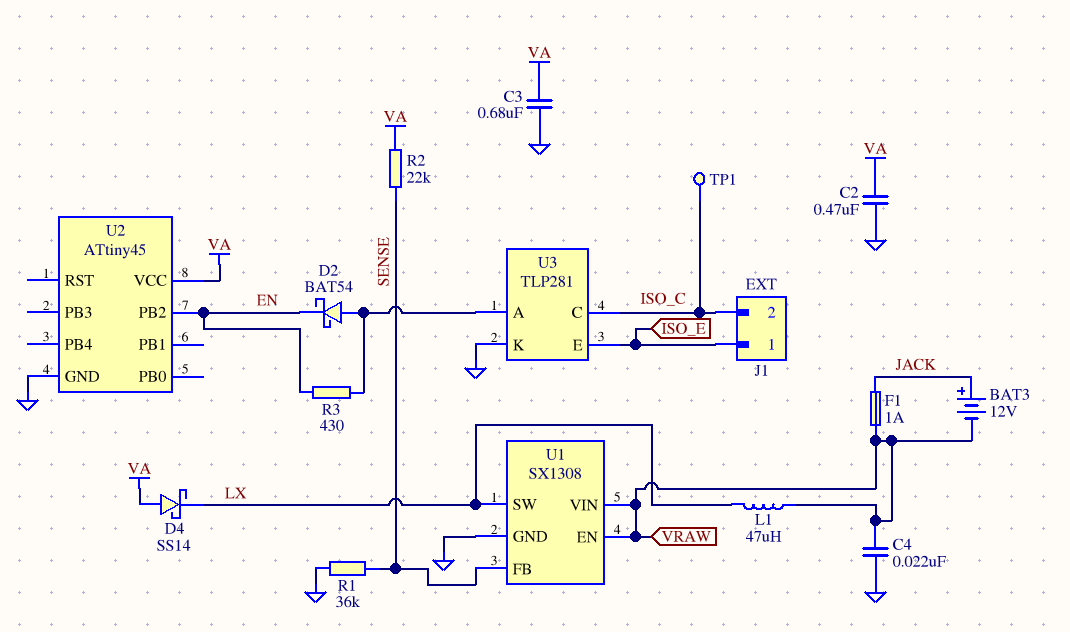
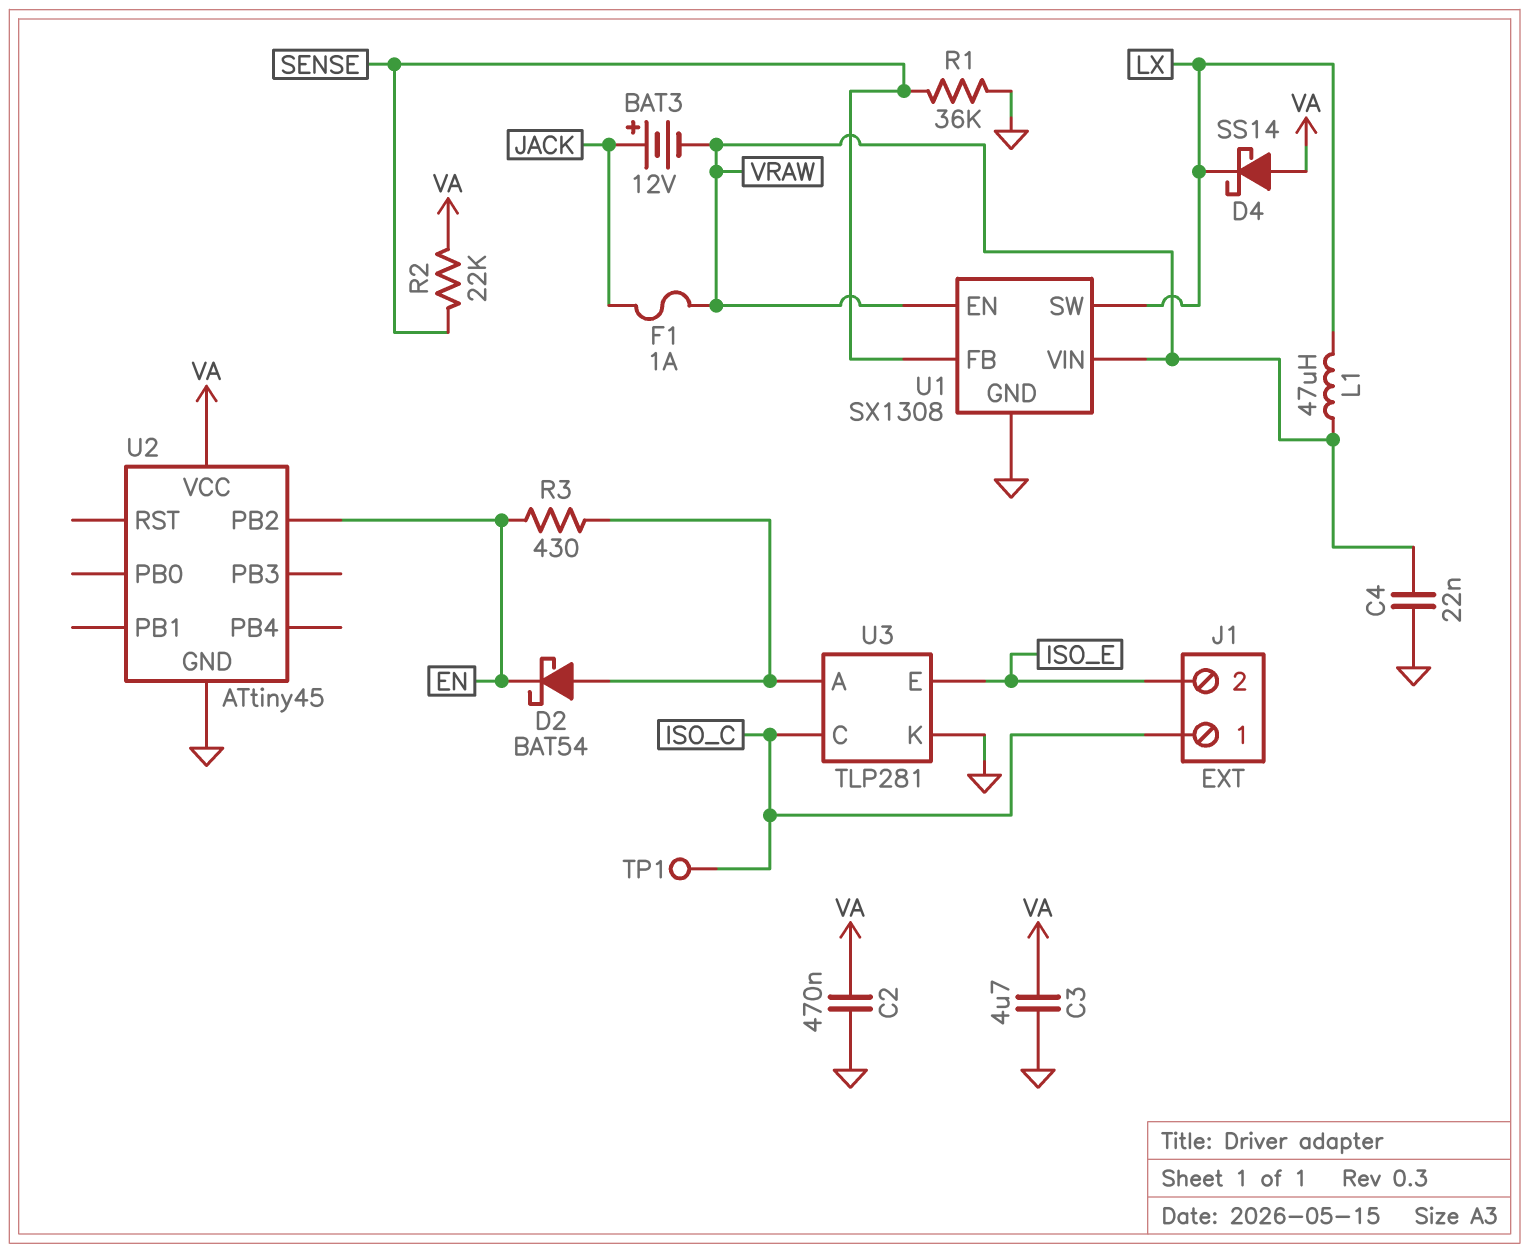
C3: 680nF (GND, VA) -> 4.7uF (GND, VA)
J1 pin 1: ISO_E -> ISO_C
J1 pin 2: ISO_C -> ISO_E

